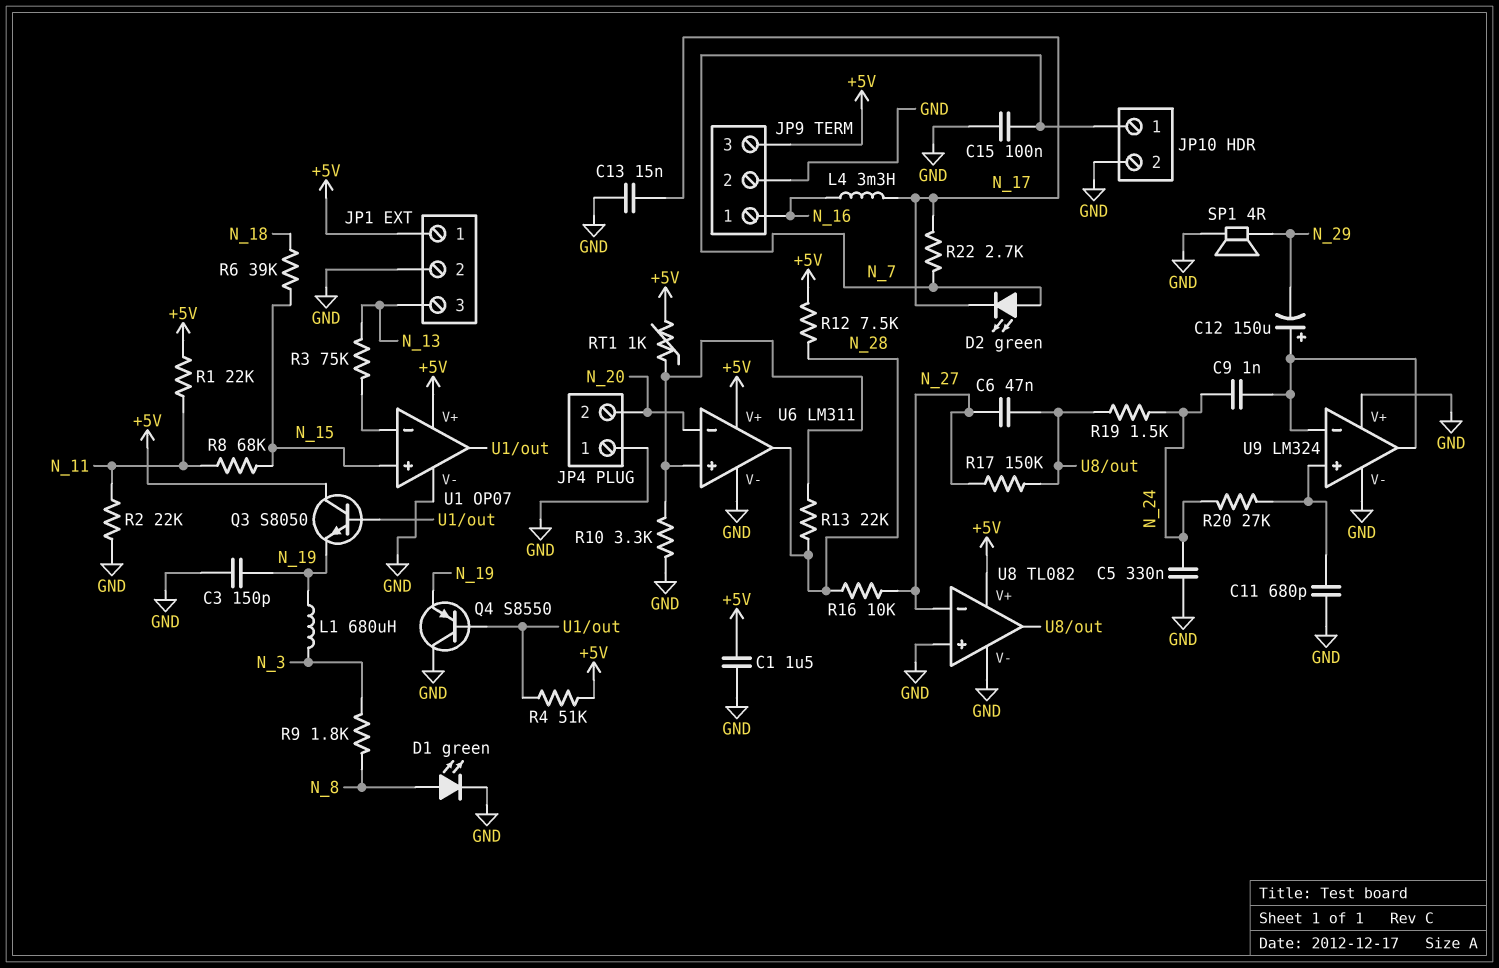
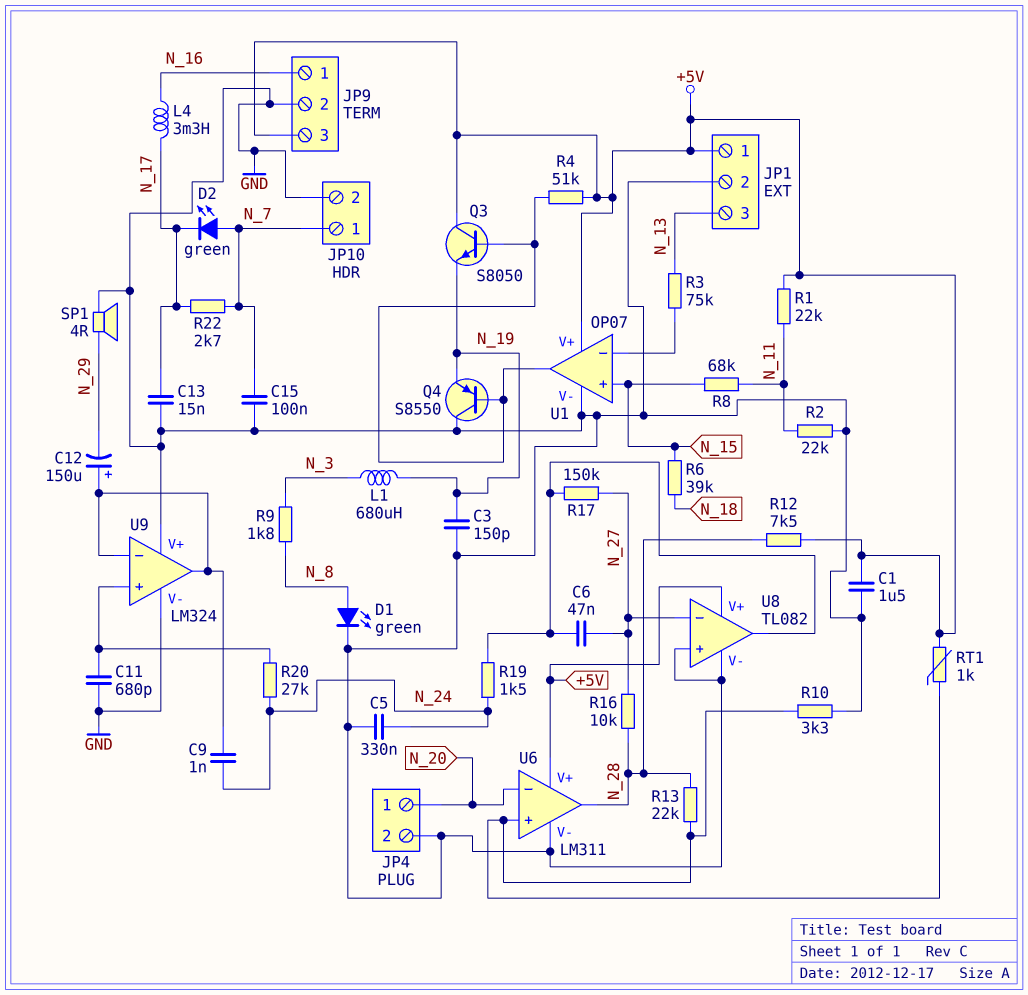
JP4 pin 1: GND -> N_20
JP4 pin 2: N_20 -> GND

